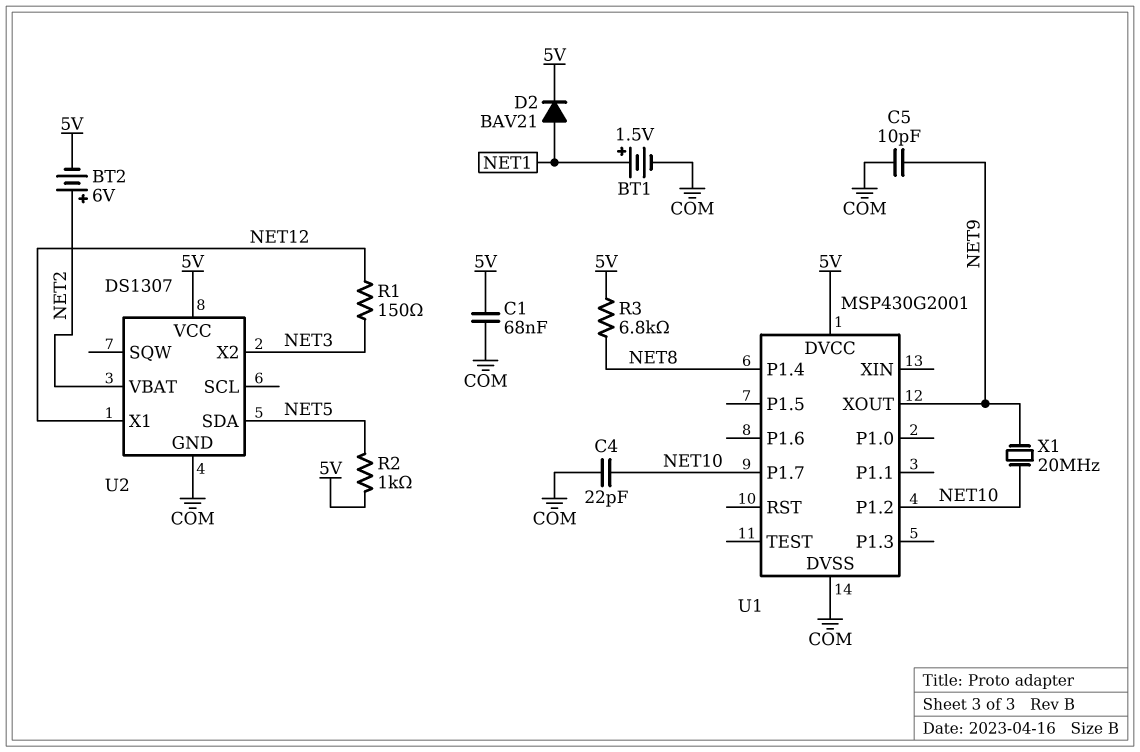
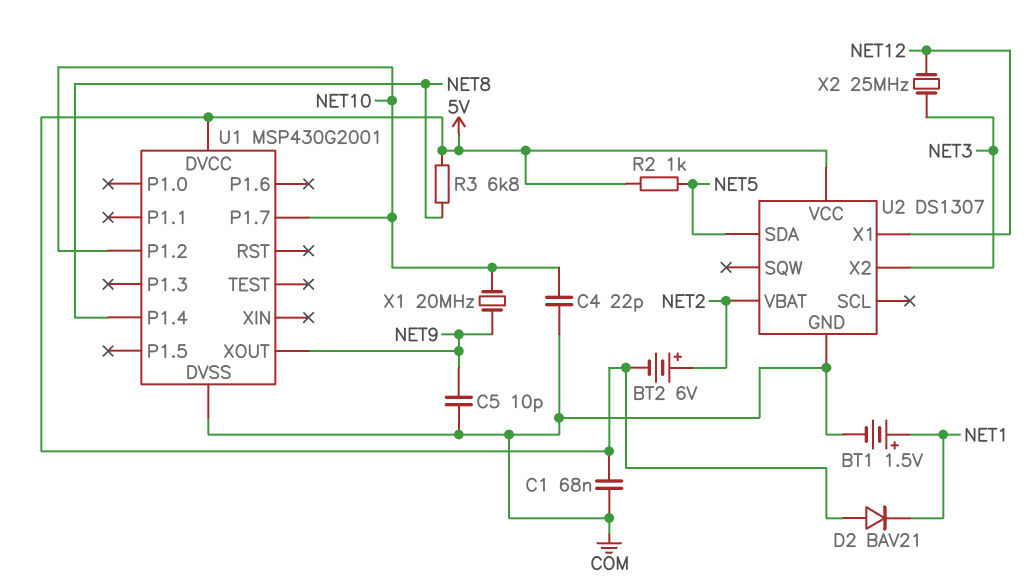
D2: diode BAV21 (A NET1, K 5V) -> diode BAV21 (A 5V, K NET1)
R1: 150 (NET3, NET12) -> none
X2: none -> 25MHz (NET3, NET12)

